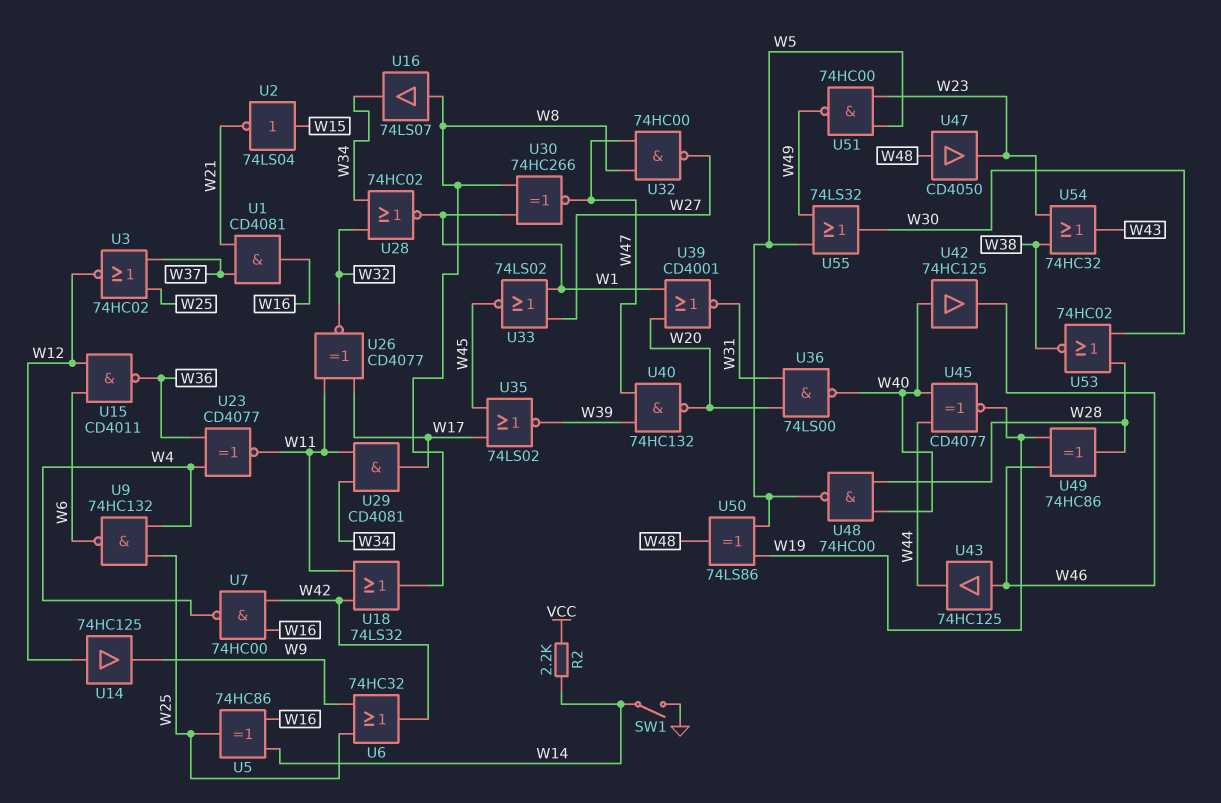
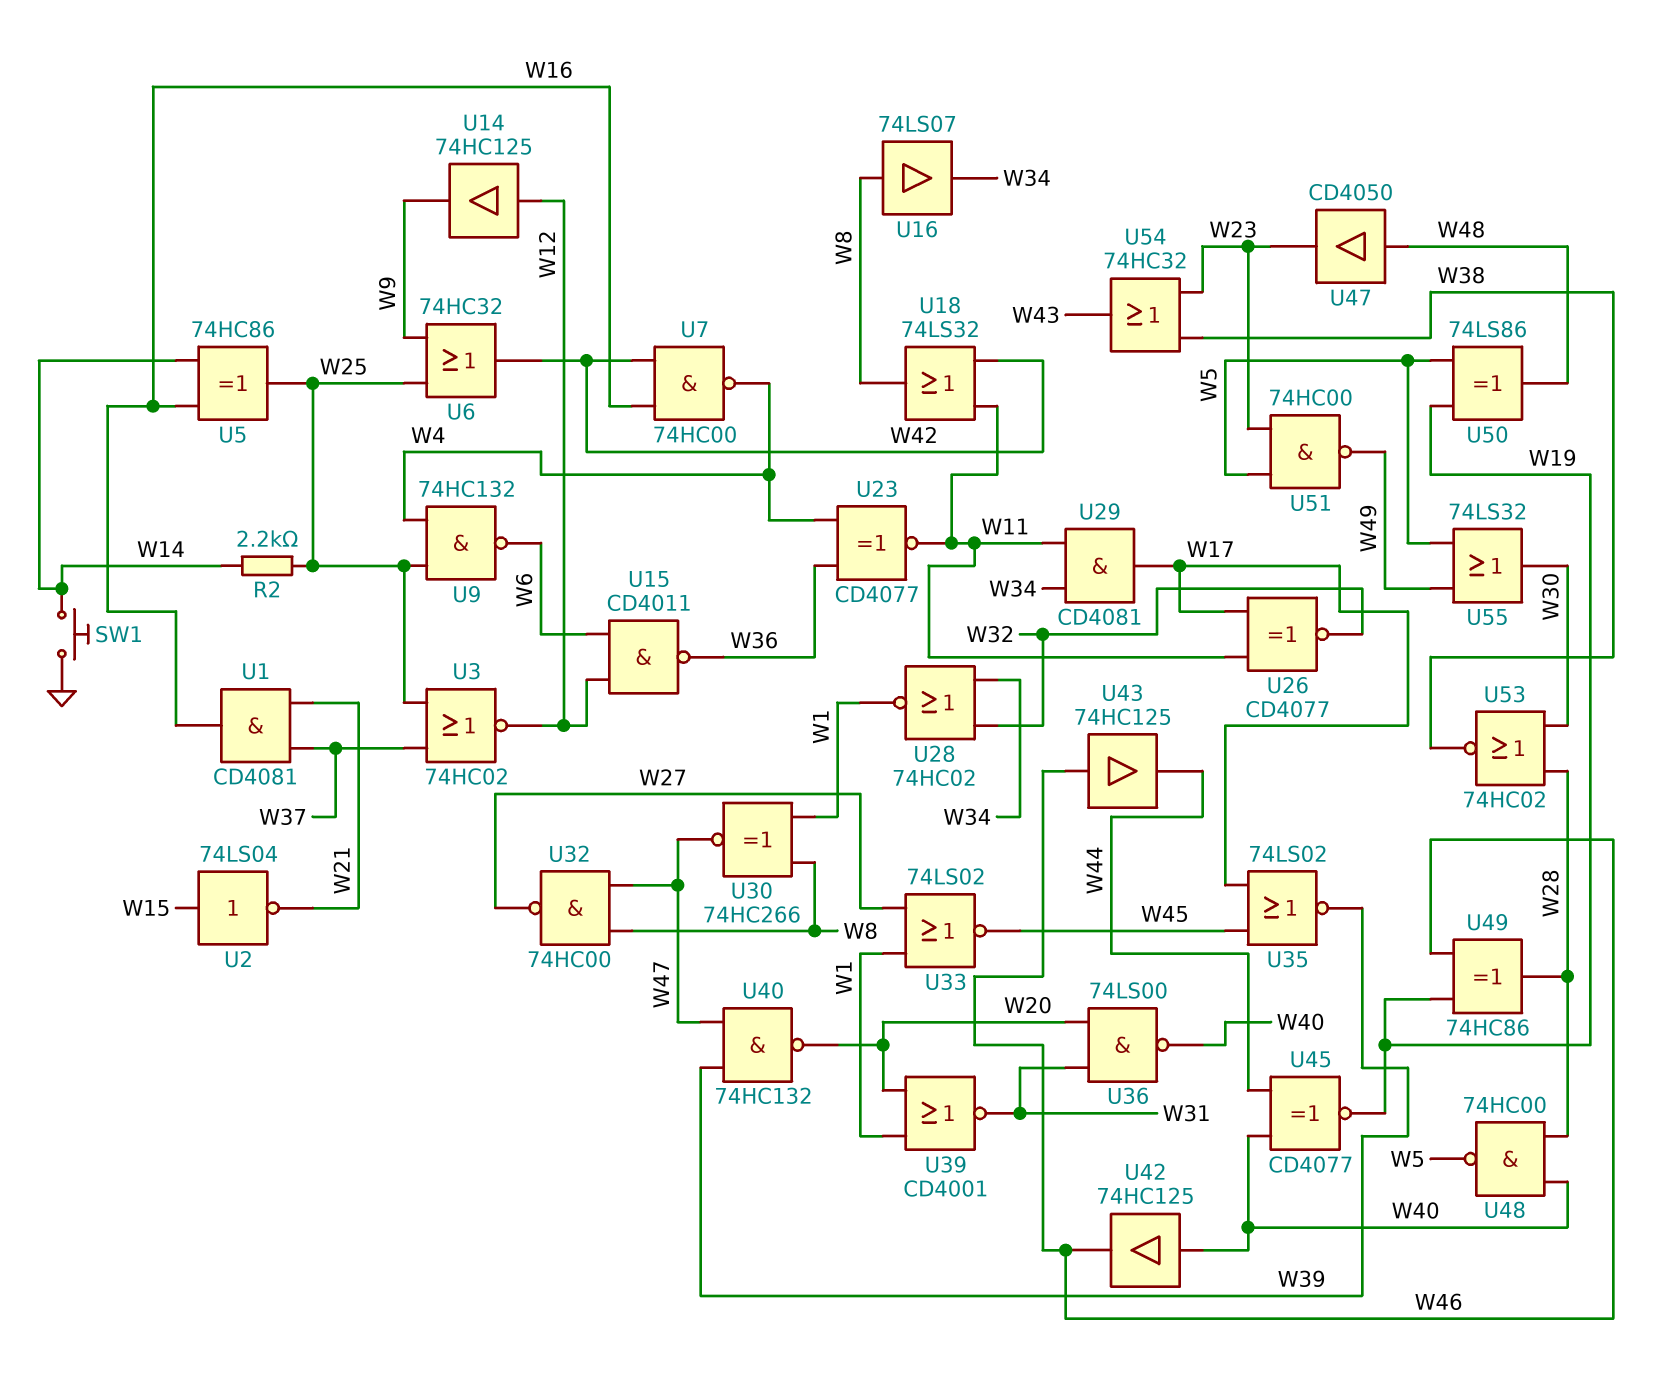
R2: 2.2k (VCC, W14) -> 2.2k (W14, W25)
SW1: switch (GND, W14) -> button (GND, W14)

